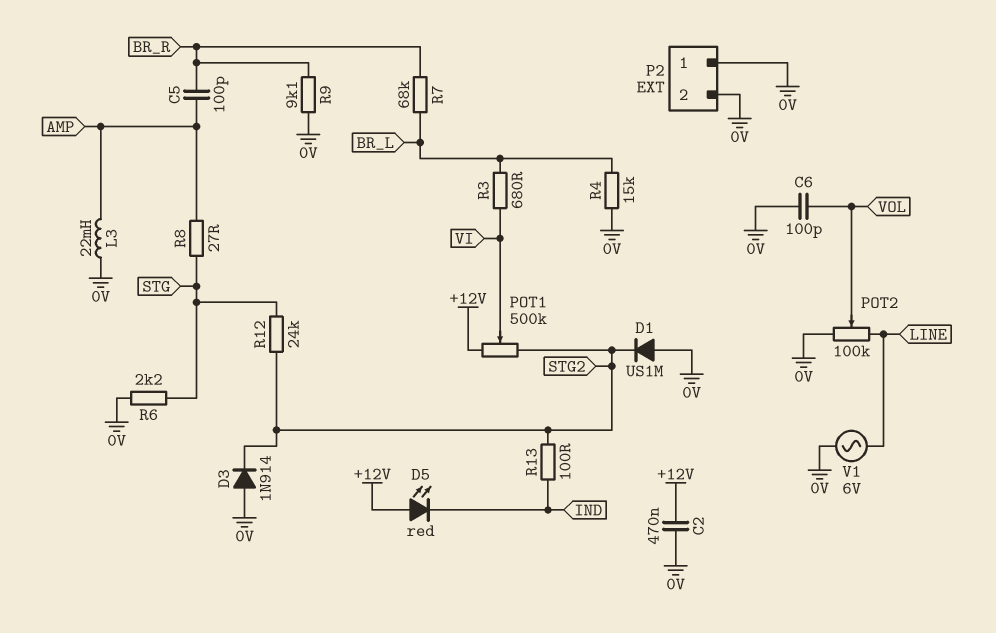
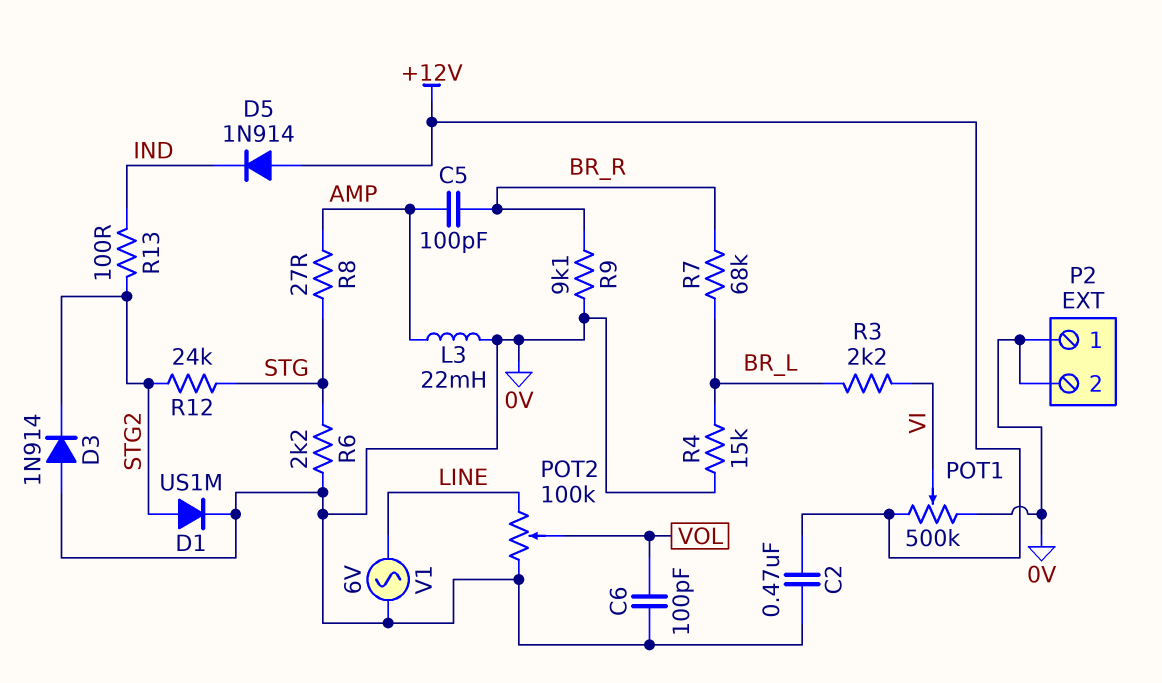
D1: diode US1M (A 0V, K STG2) -> diode US1M (A STG2, K 0V)
D5: LED red (A +12V, K IND) -> diode 1N914 (A +12V, K IND)
POT1: 500k (+12V, STG2, wiper VI) -> 500k (+12V, 0V, wiper VI)
R3: 680 (BR_L, VI) -> 2.2k (BR_L, VI)

